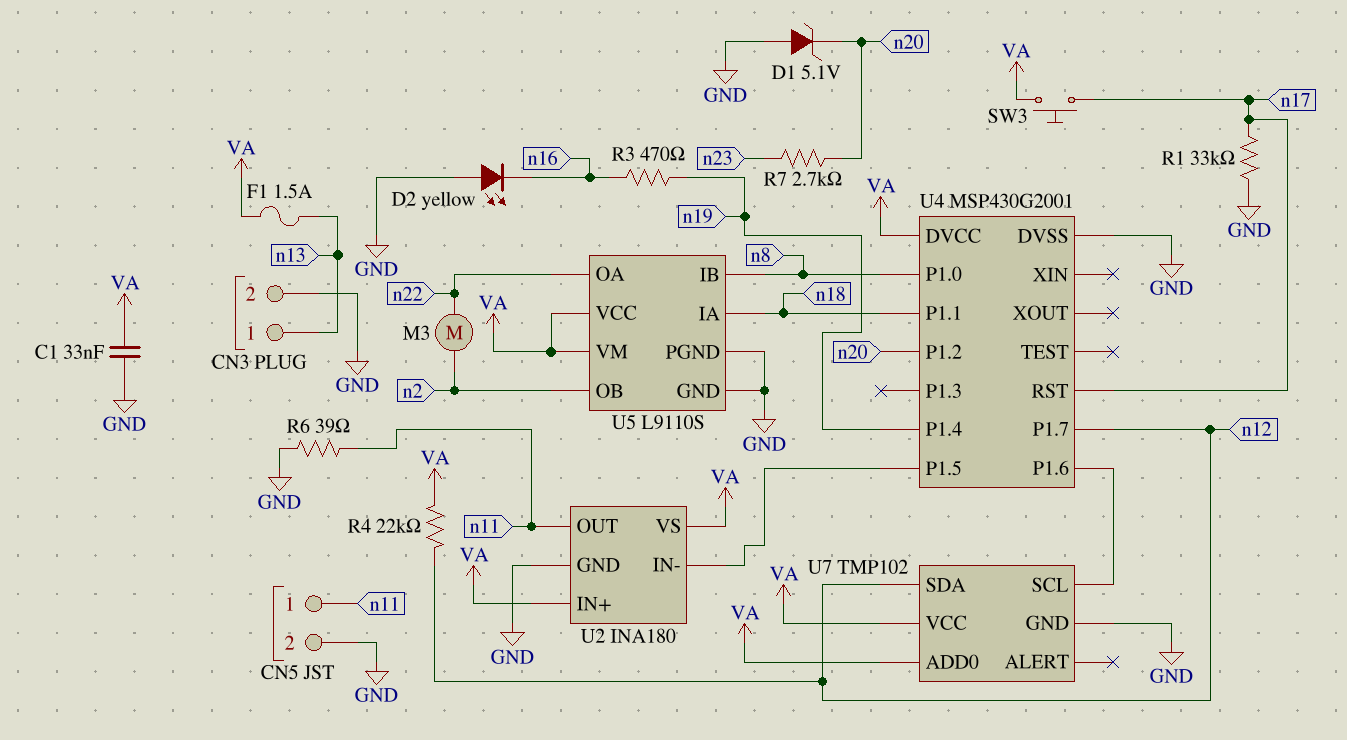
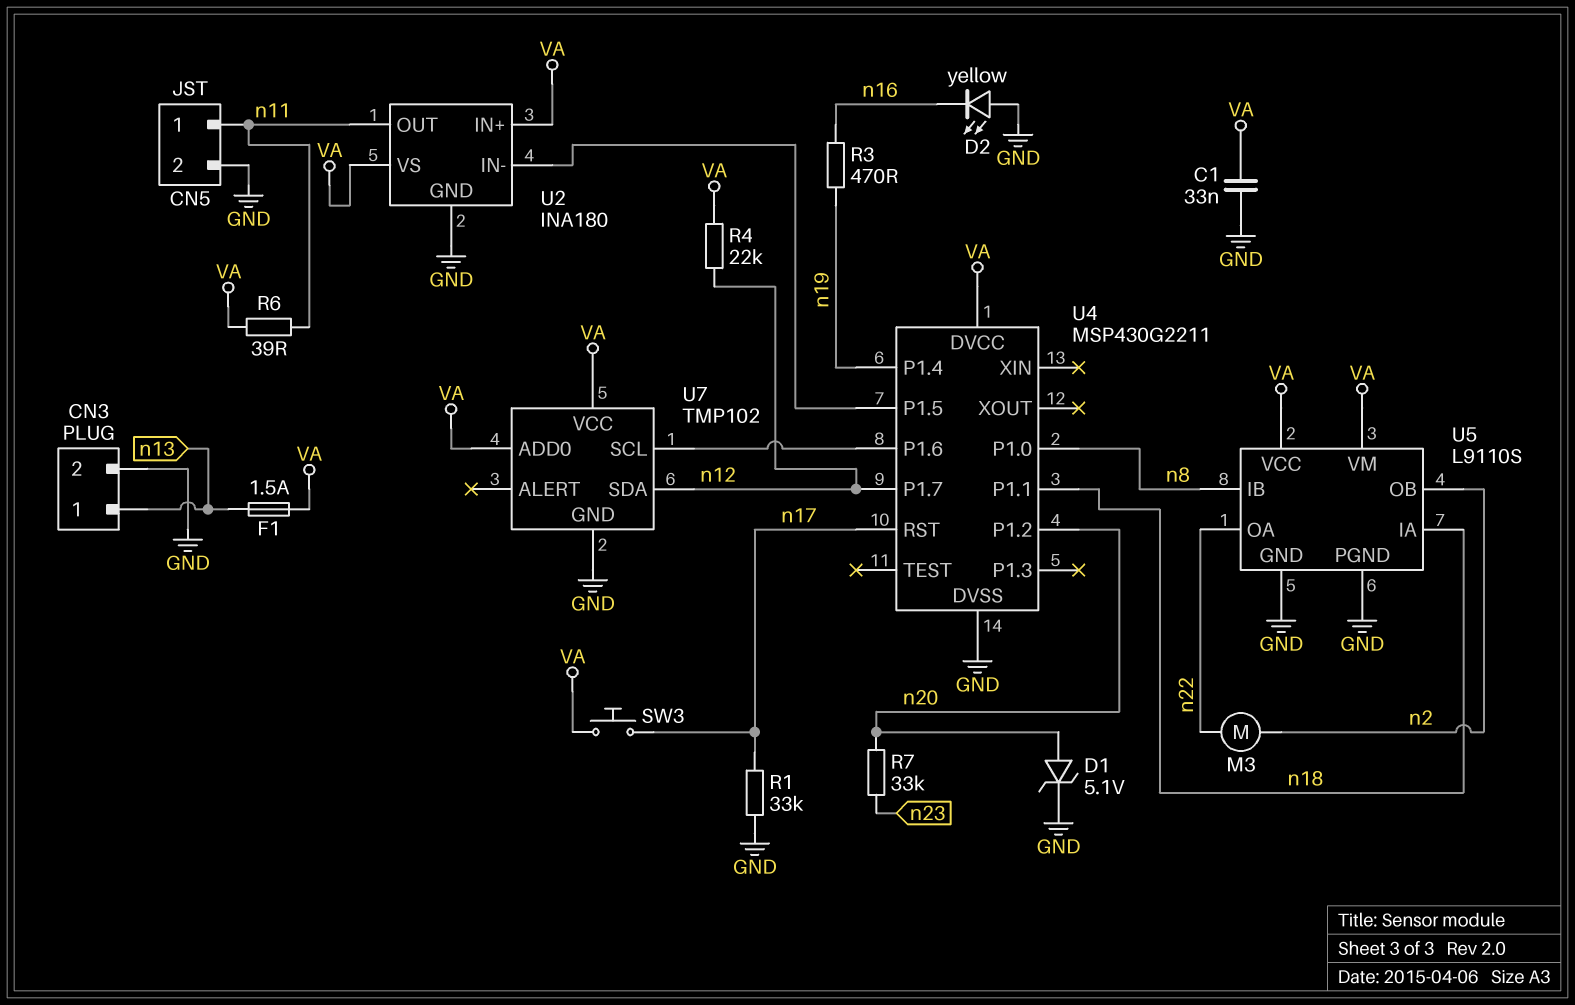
D1: zener 5.1V (A GND, K n20) -> zener 5.1V (A n20, K GND)
R6: 39 (GND, n11) -> 39 (VA, n11)
R7: 2.7k (n20, n23) -> 33k (n20, n23)
U4: MSP430G2001 -> MSP430G2211

